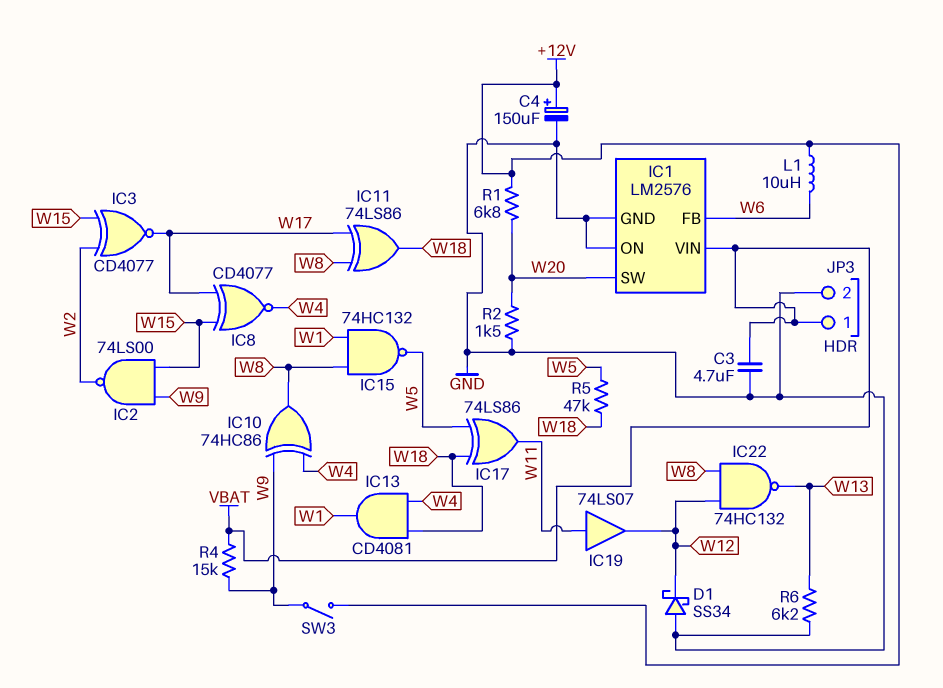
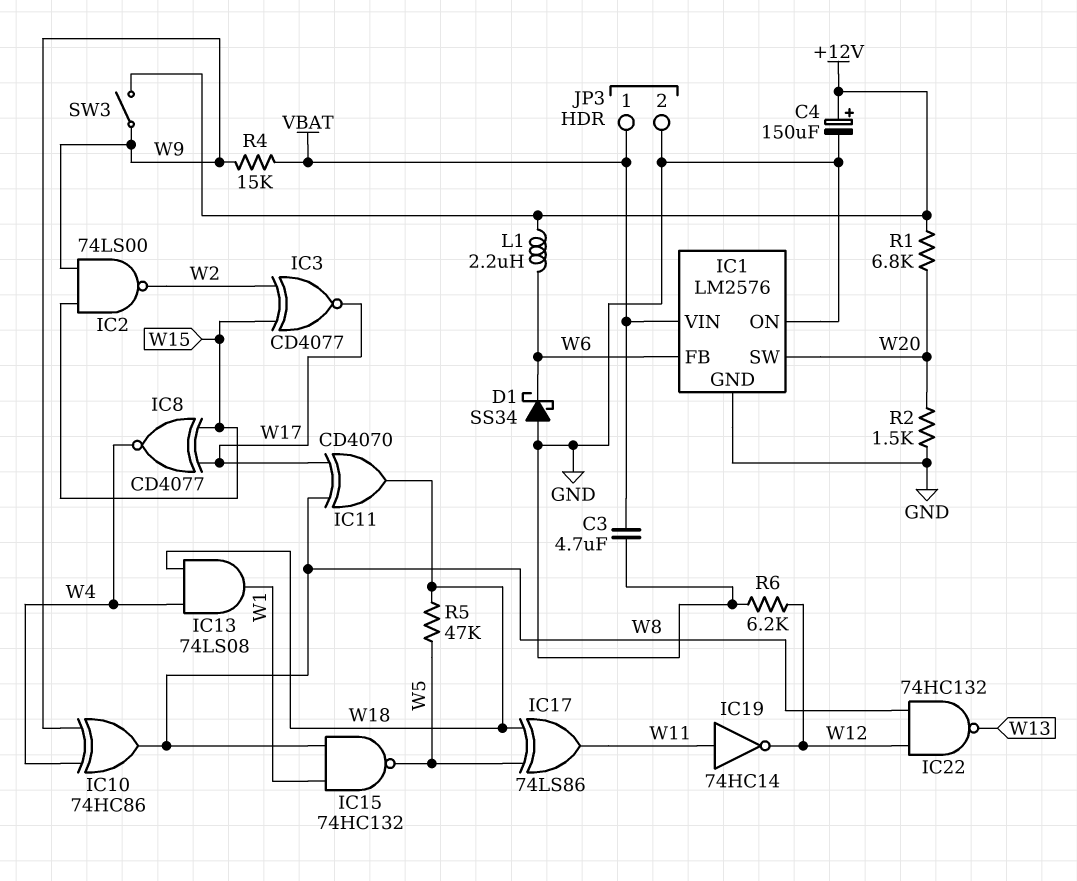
D1: schottky SS34 (A GND, K W12) -> schottky SS34 (A GND, K W6)
IC11: XOR 74LS86 (in W8, in W17, out W18) -> XOR CD4070 (in W8, in W17, out W18)
IC13: AND CD4081 (in W4, in W18, out W1) -> AND 74LS08 (in W4, in W18, out W1)
IC19: buffer 74LS07 (in W11, out W12) -> NOT 74HC14 (in W11, out W12)
L1: 10uH (+12V, W6) -> 2.2uH (+12V, W6)
R6: 6.2k (GND, W13) -> 6.2k (GND, W12)

